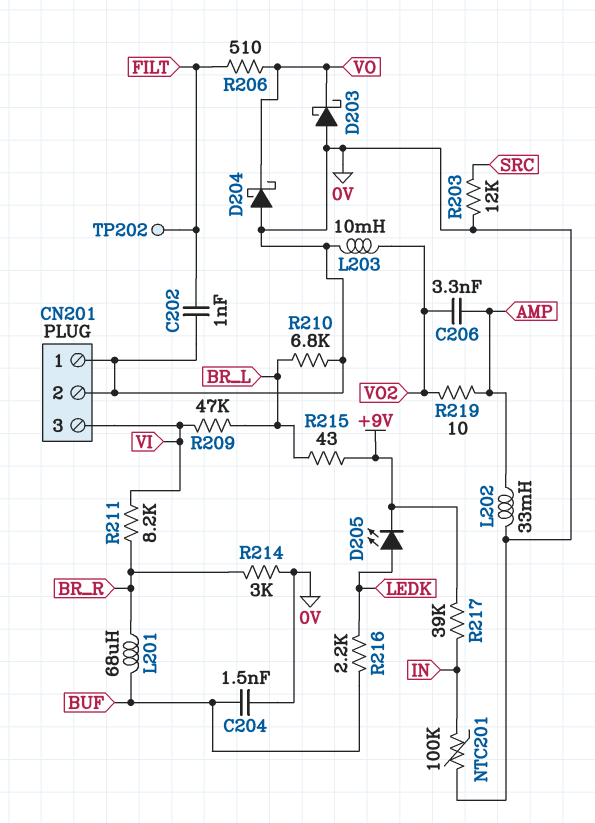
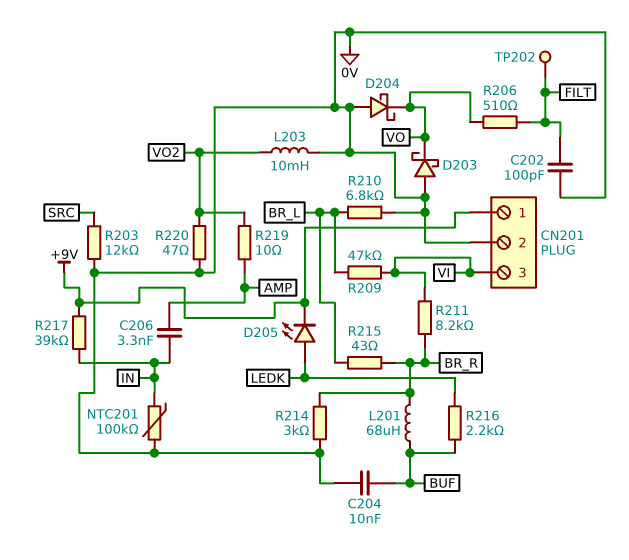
C202: 1nF (0V, FILT) -> 100pF (0V, FILT)
C204: 1.5nF (0V, BUF) -> 10nF (0V, BUF)
C206: 3.3nF (AMP, VO2) -> 3.3nF (AMP, IN)
CN201 pin 1: 0V -> +9V
L202: 33mH (0V, AMP) -> none
R215: 43 (+9V, BR_L) -> 43 (BR_L, BR_R)
R220: none -> 47 (0V, VO2)

